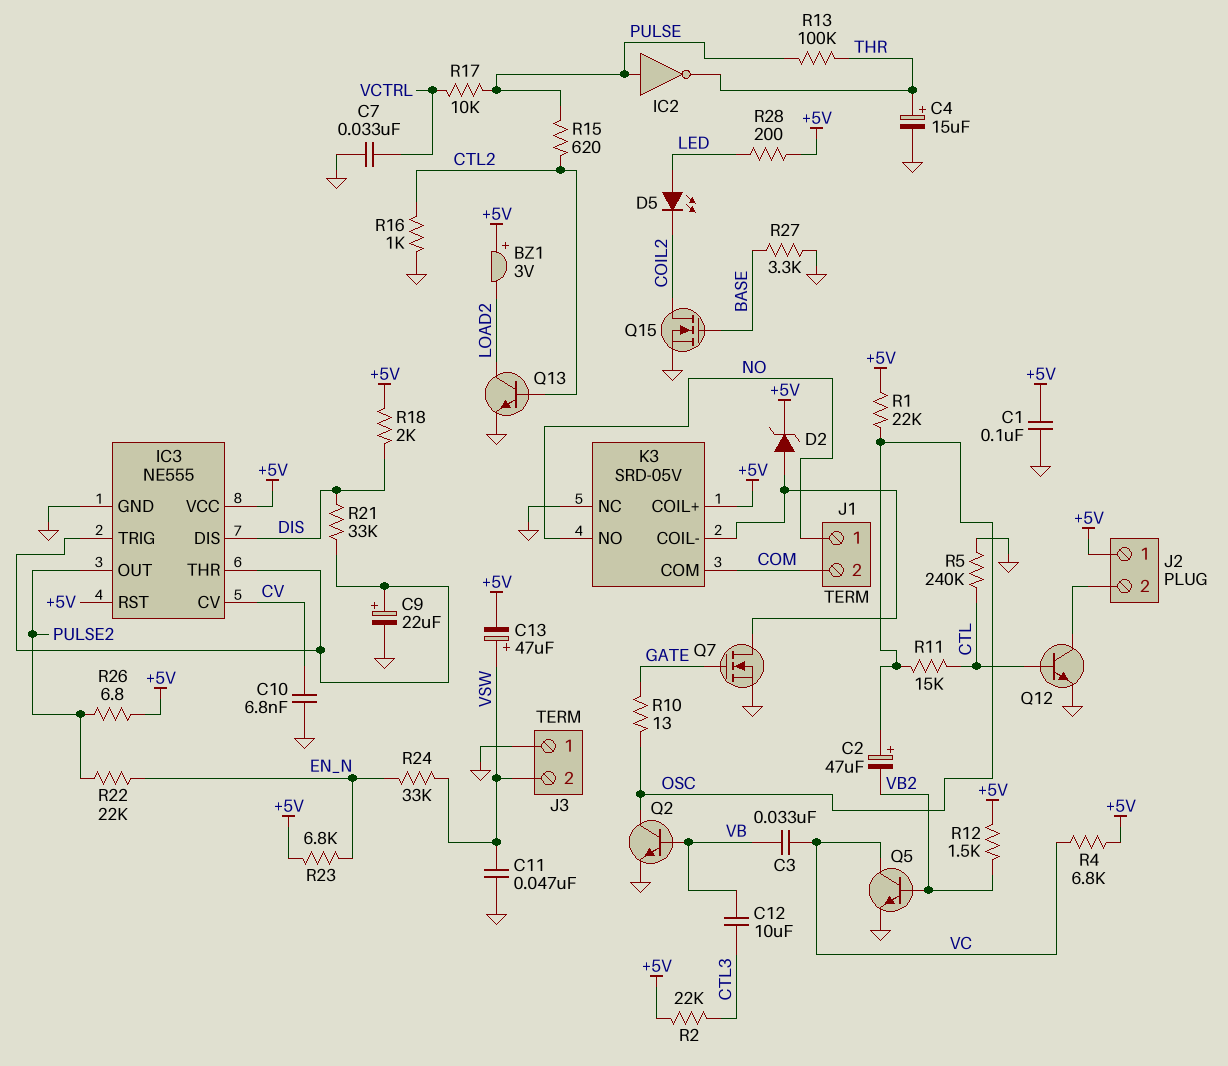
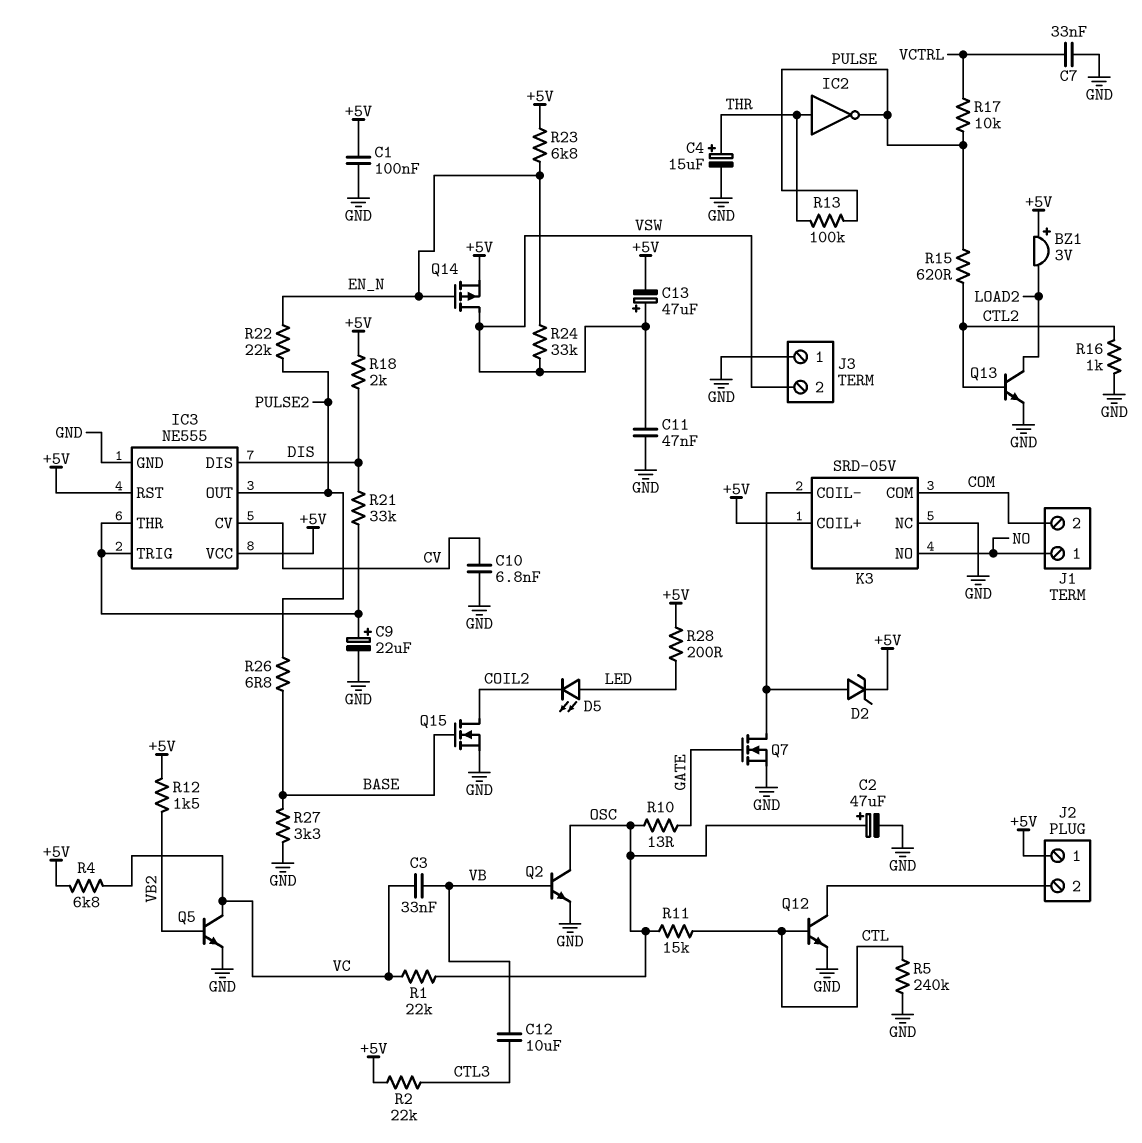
C2: 47uF (plus OSC, minus VB2) -> 47uF (plus OSC, minus GND)
IC2: NOT (in PULSE, out THR) -> NOT (in THR, out PULSE)
Q14: none -> PMOS (G EN_N, D VSW, S +5V)
R1: 22k (+5V, OSC) -> 22k (OSC, VC)
R26: 6.8 (+5V, PULSE2) -> 6.8 (BASE, PULSE2)

